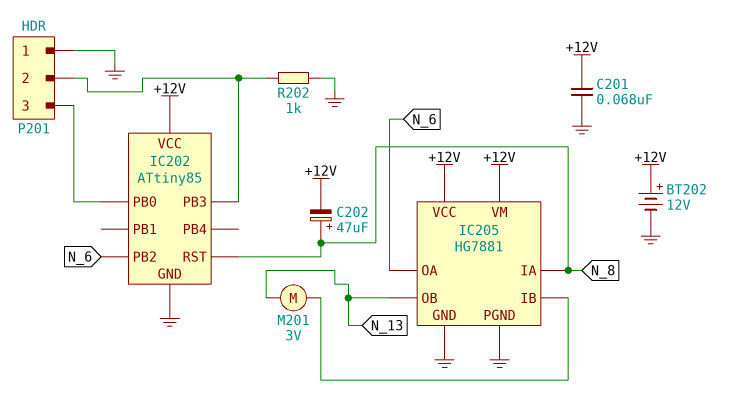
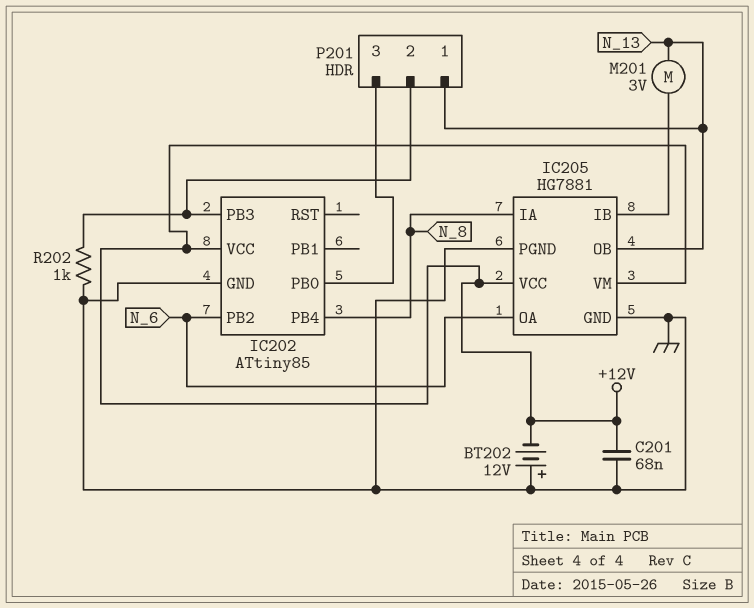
BT202: 12V (plus +12V, minus GND) -> 12V (plus GND, minus +12V)
C202: 47uF (plus N_8, minus +12V) -> none
IC202 pin PB4: none -> N_8
IC202 pin RST: N_8 -> none
P201 pin 1: GND -> N_13

